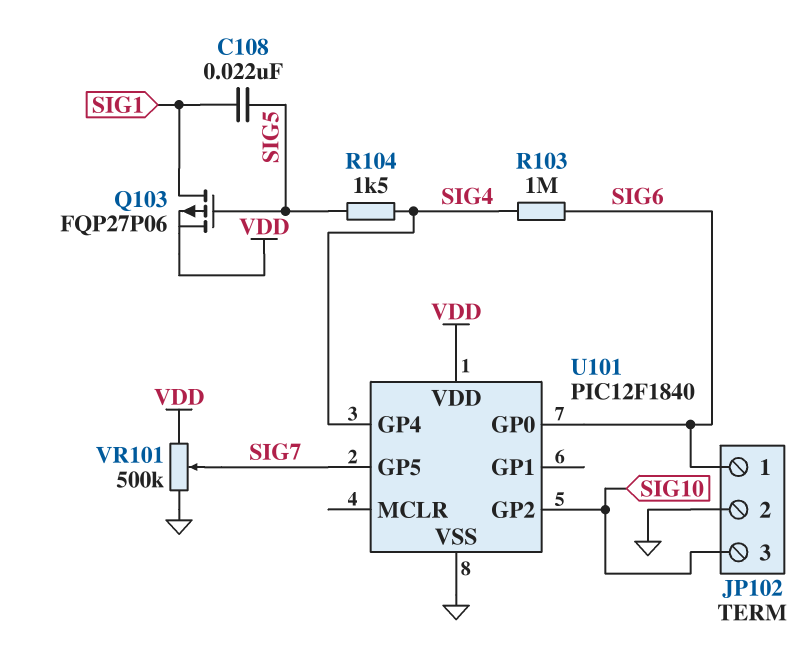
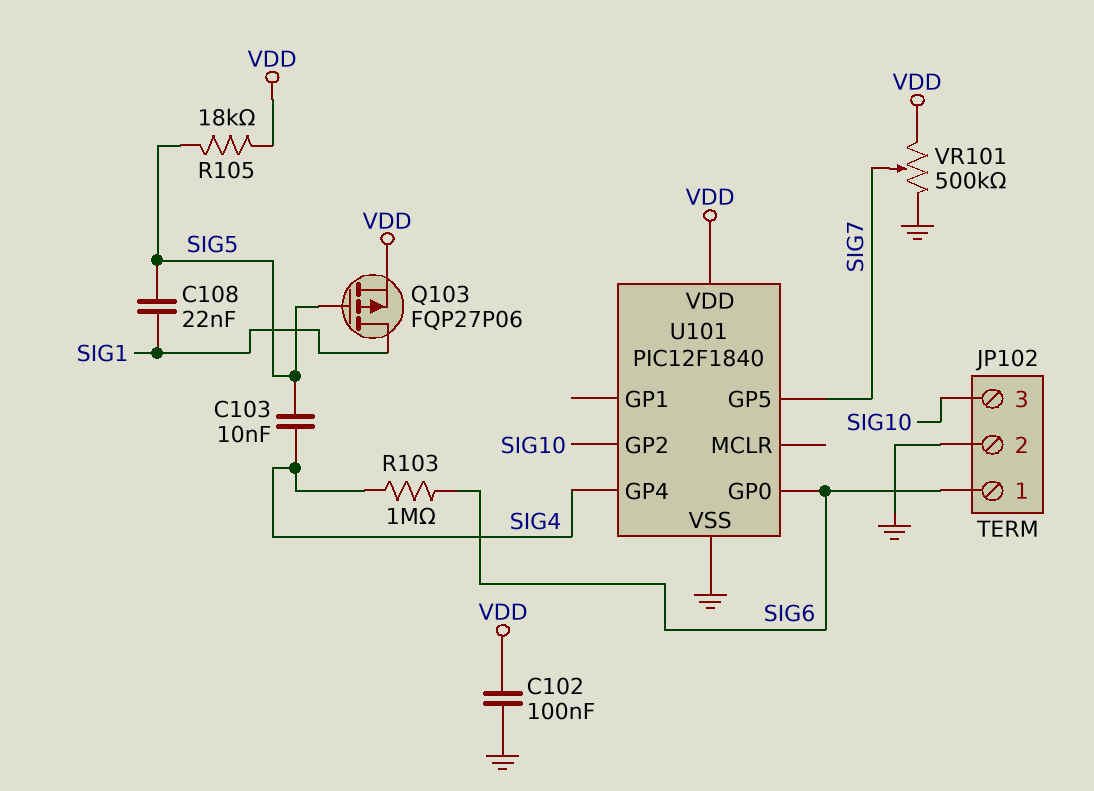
C102: none -> 100nF (GND, VDD)
C103: none -> 10nF (SIG4, SIG5)
R104: 1.5k (SIG4, SIG5) -> none
R105: none -> 18k (SIG5, VDD)

